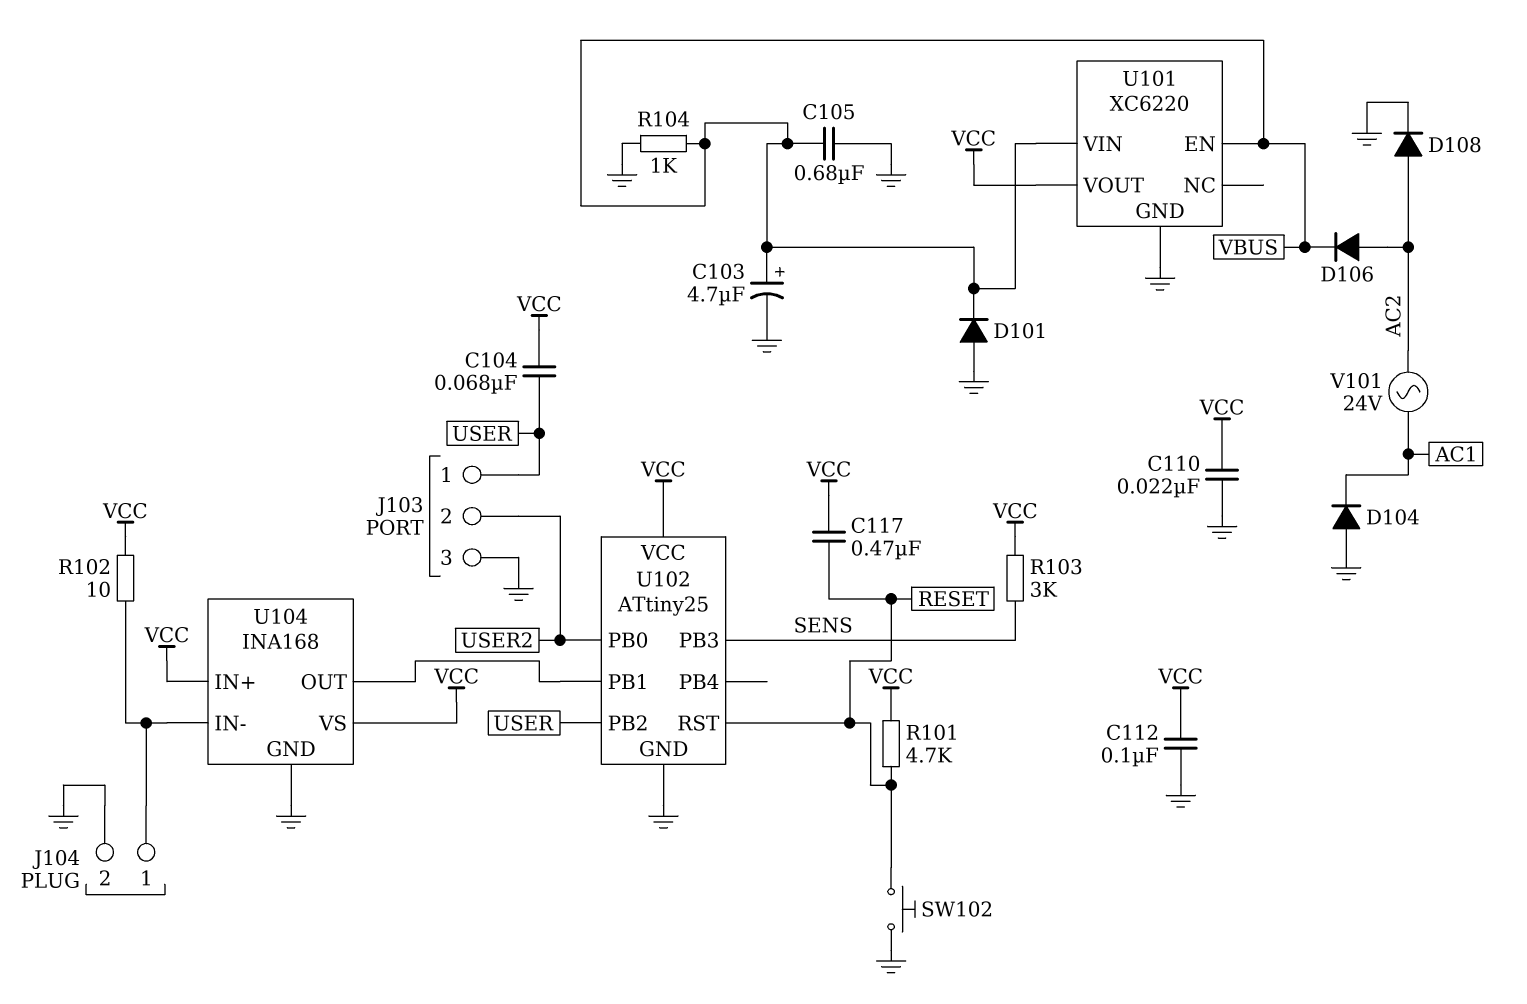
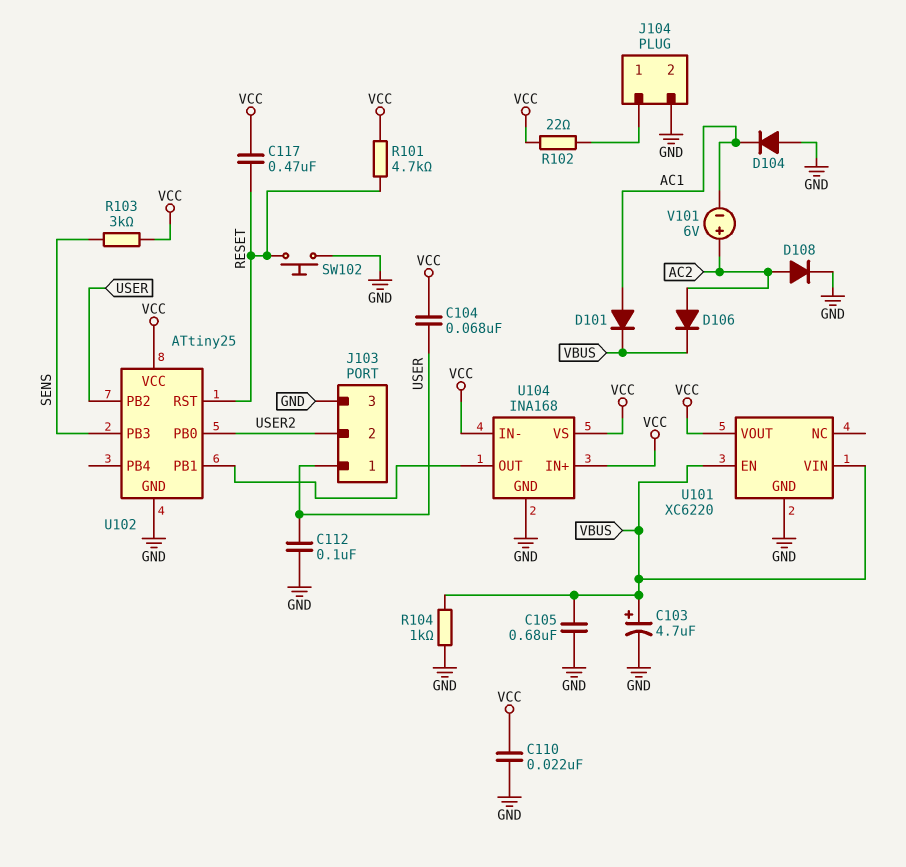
C112: 100nF (GND, VCC) -> 100nF (GND, USER)
D101: diode (A GND, K VBUS) -> diode (A AC1, K VBUS)
R102: 10 (J104/1, VCC) -> 22 (J104/1, VCC)
U104 pin IN-: J104/1 -> VCC
V101: AC 24V (AC1, AC2) -> 6V (plus AC2, minus AC1)

